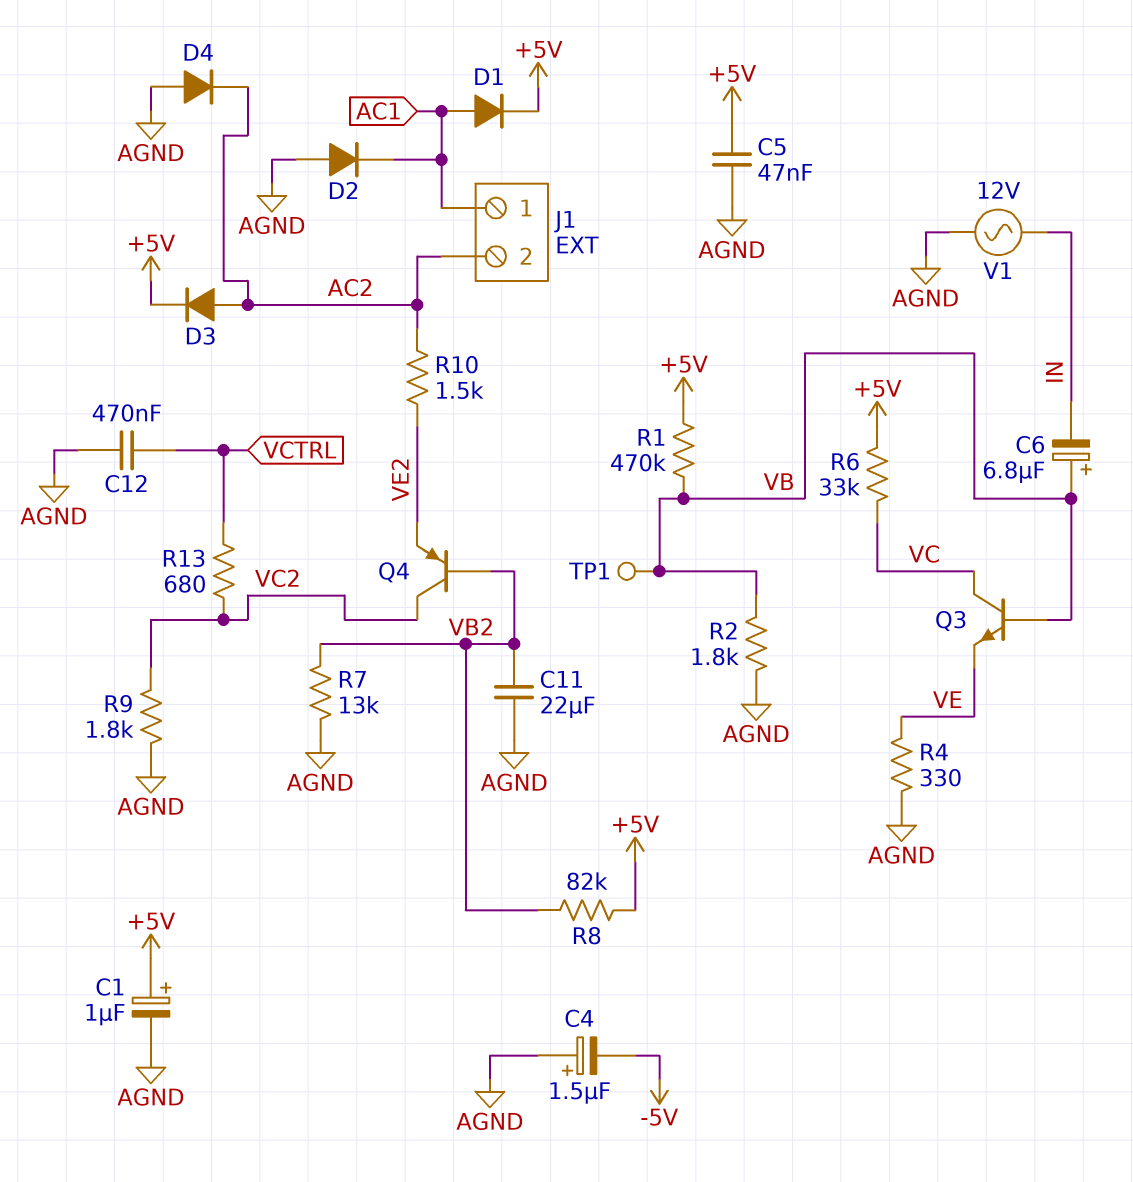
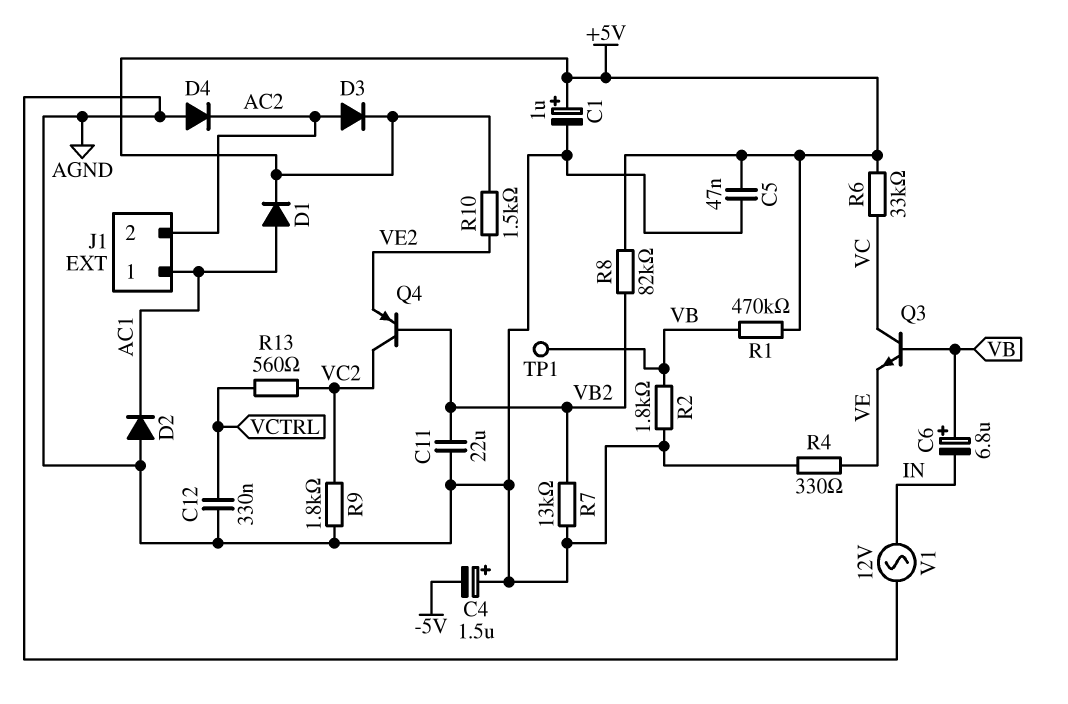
C12: 470nF (AGND, VCTRL) -> 330nF (AGND, VCTRL)
R10: 1.5k (AC2, VE2) -> 1.5k (+5V, VE2)
R13: 680 (VC2, VCTRL) -> 560 (VC2, VCTRL)

